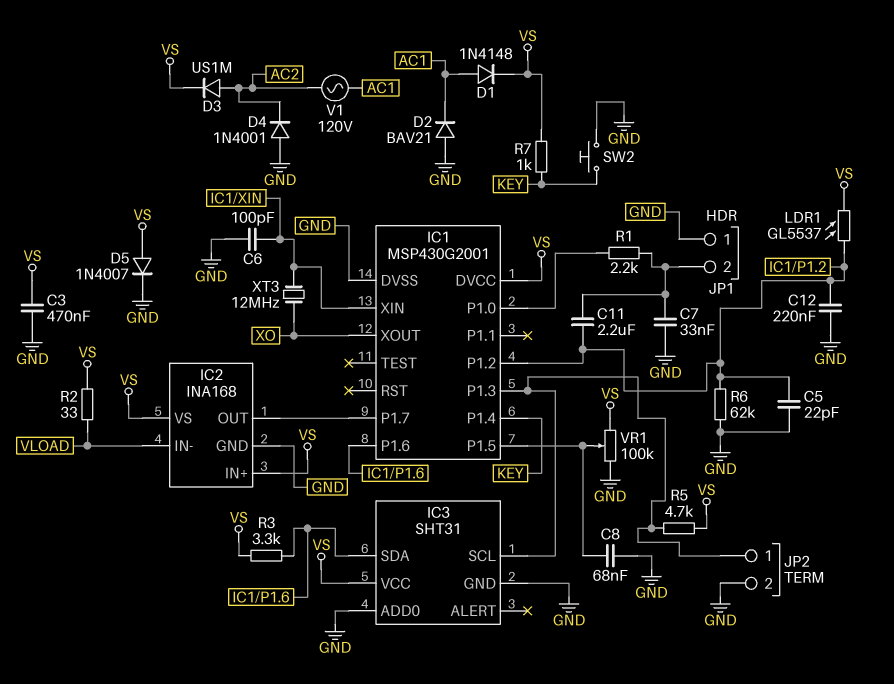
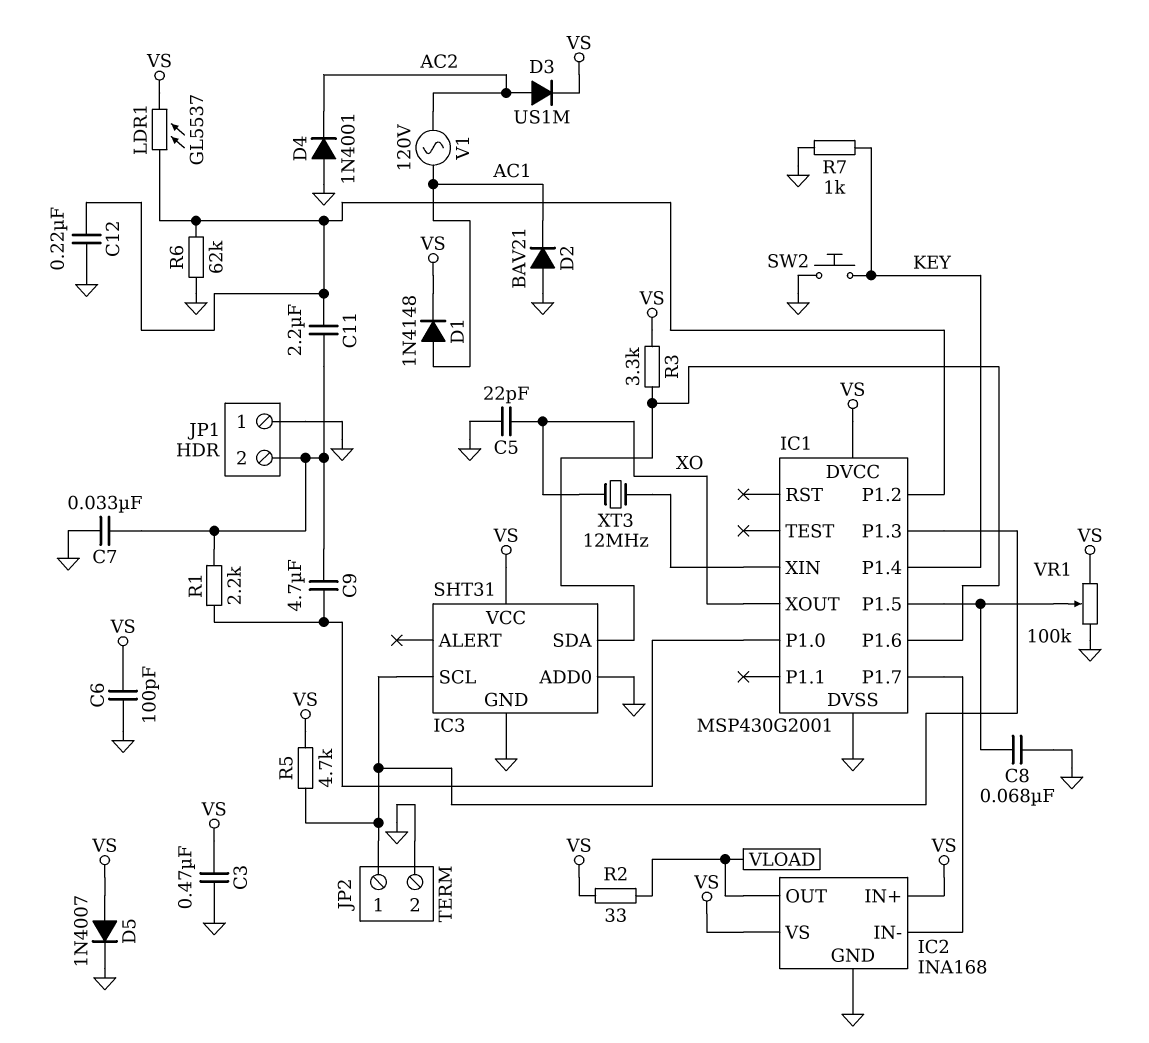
C5: 22pF (GND, IC1/P1.2) -> 22pF (GND, XO)
C6: 100pF (GND, IC1/XIN) -> 100pF (GND, VS)
C9: none -> 4.7uF (IC1/P1.0, JP1/2)
IC2 pin IN-: VLOAD -> IC1/P1.7
IC2 pin OUT: IC1/P1.7 -> VLOAD
R7: 1k (KEY, VS) -> 1k (GND, KEY)

